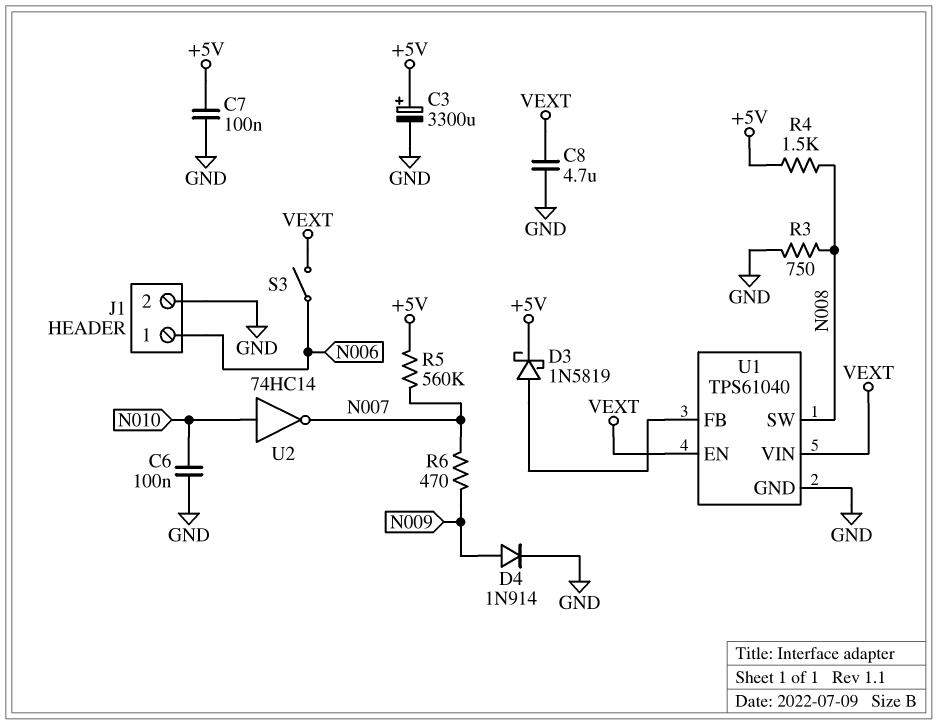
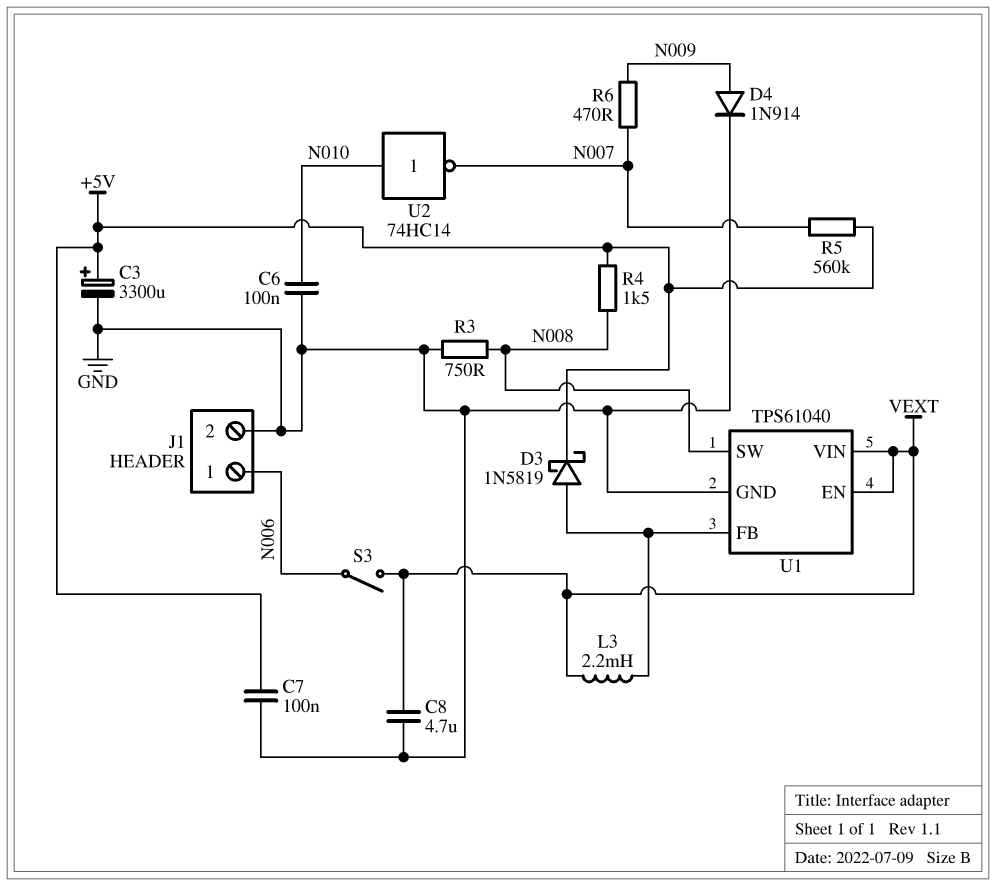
L3: none -> 2.2mH (U1/FB, VEXT)

